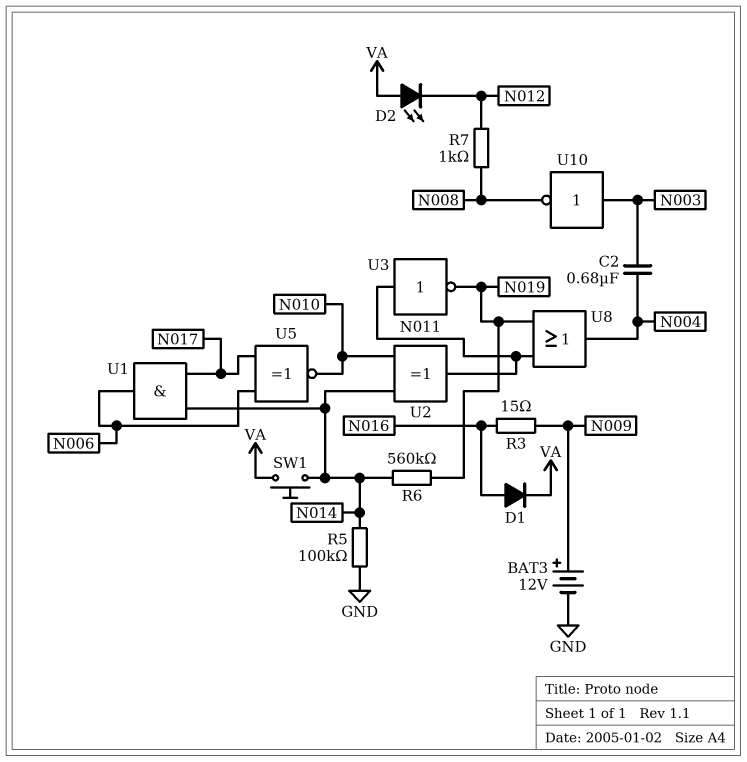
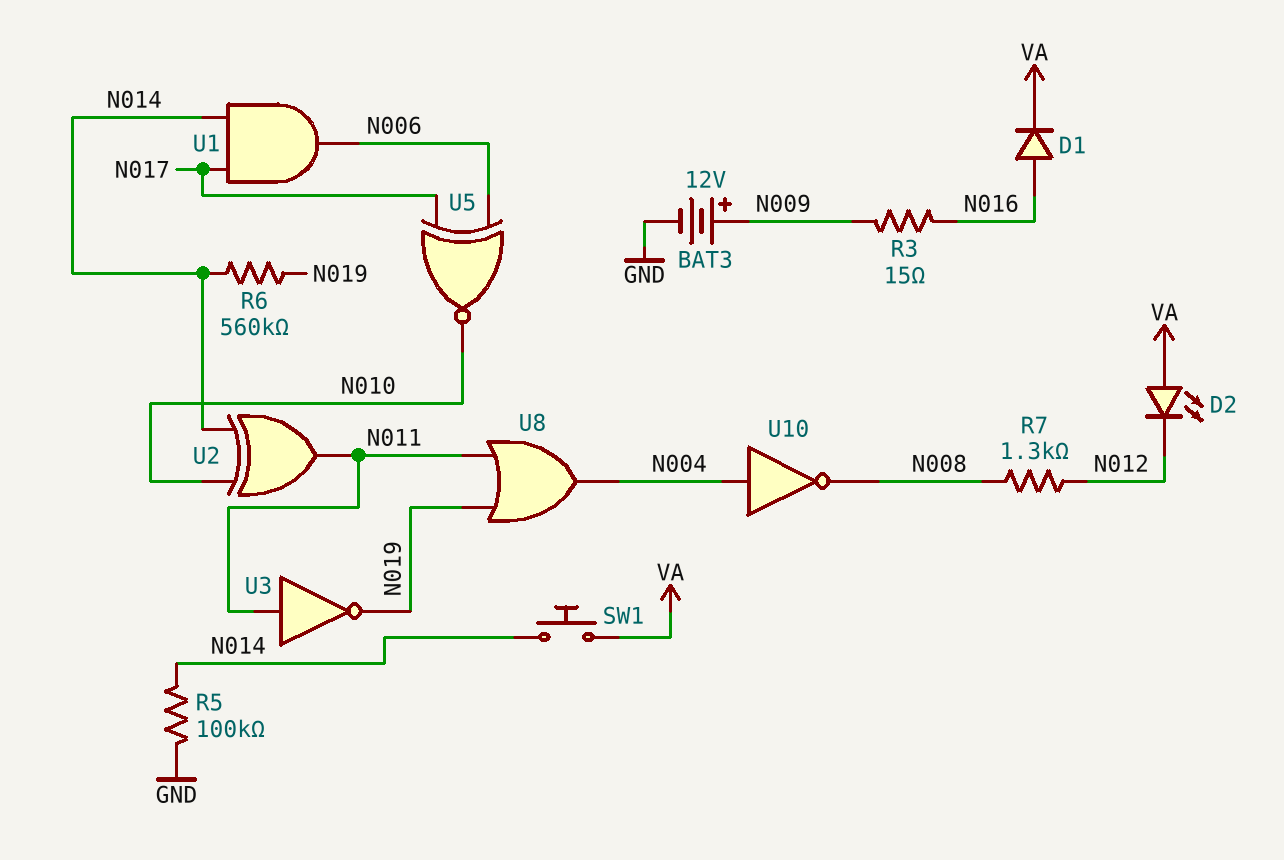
C2: 680nF (N003, N004) -> none
R7: 1k (N008, N012) -> 1.3k (N008, N012)
U10: NOT (in N003, out N008) -> NOT (in N004, out N008)

